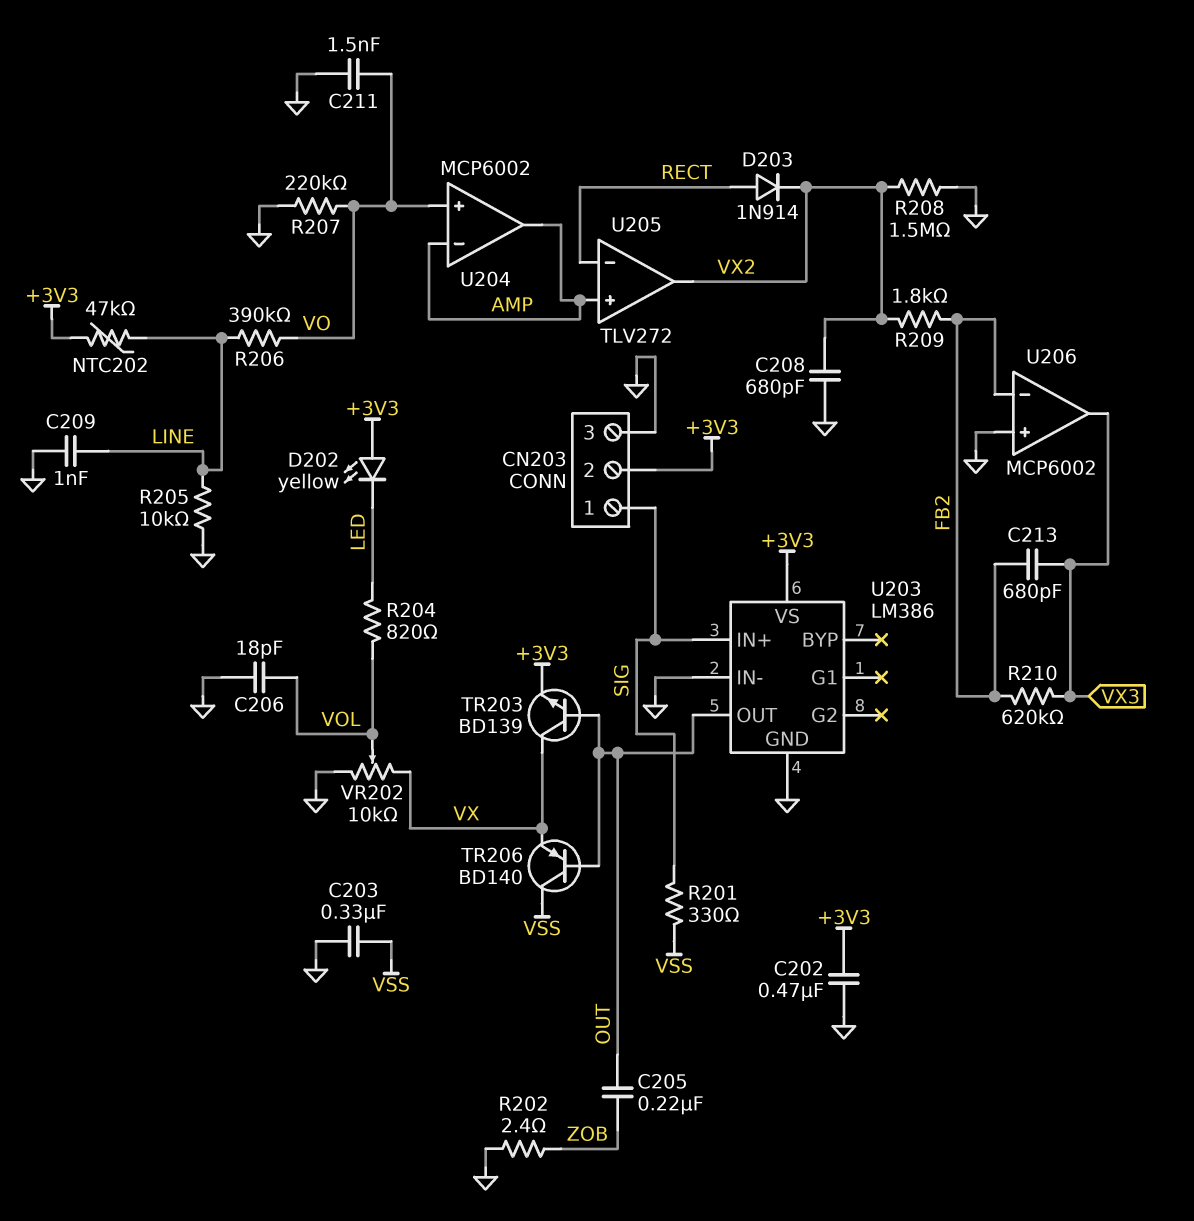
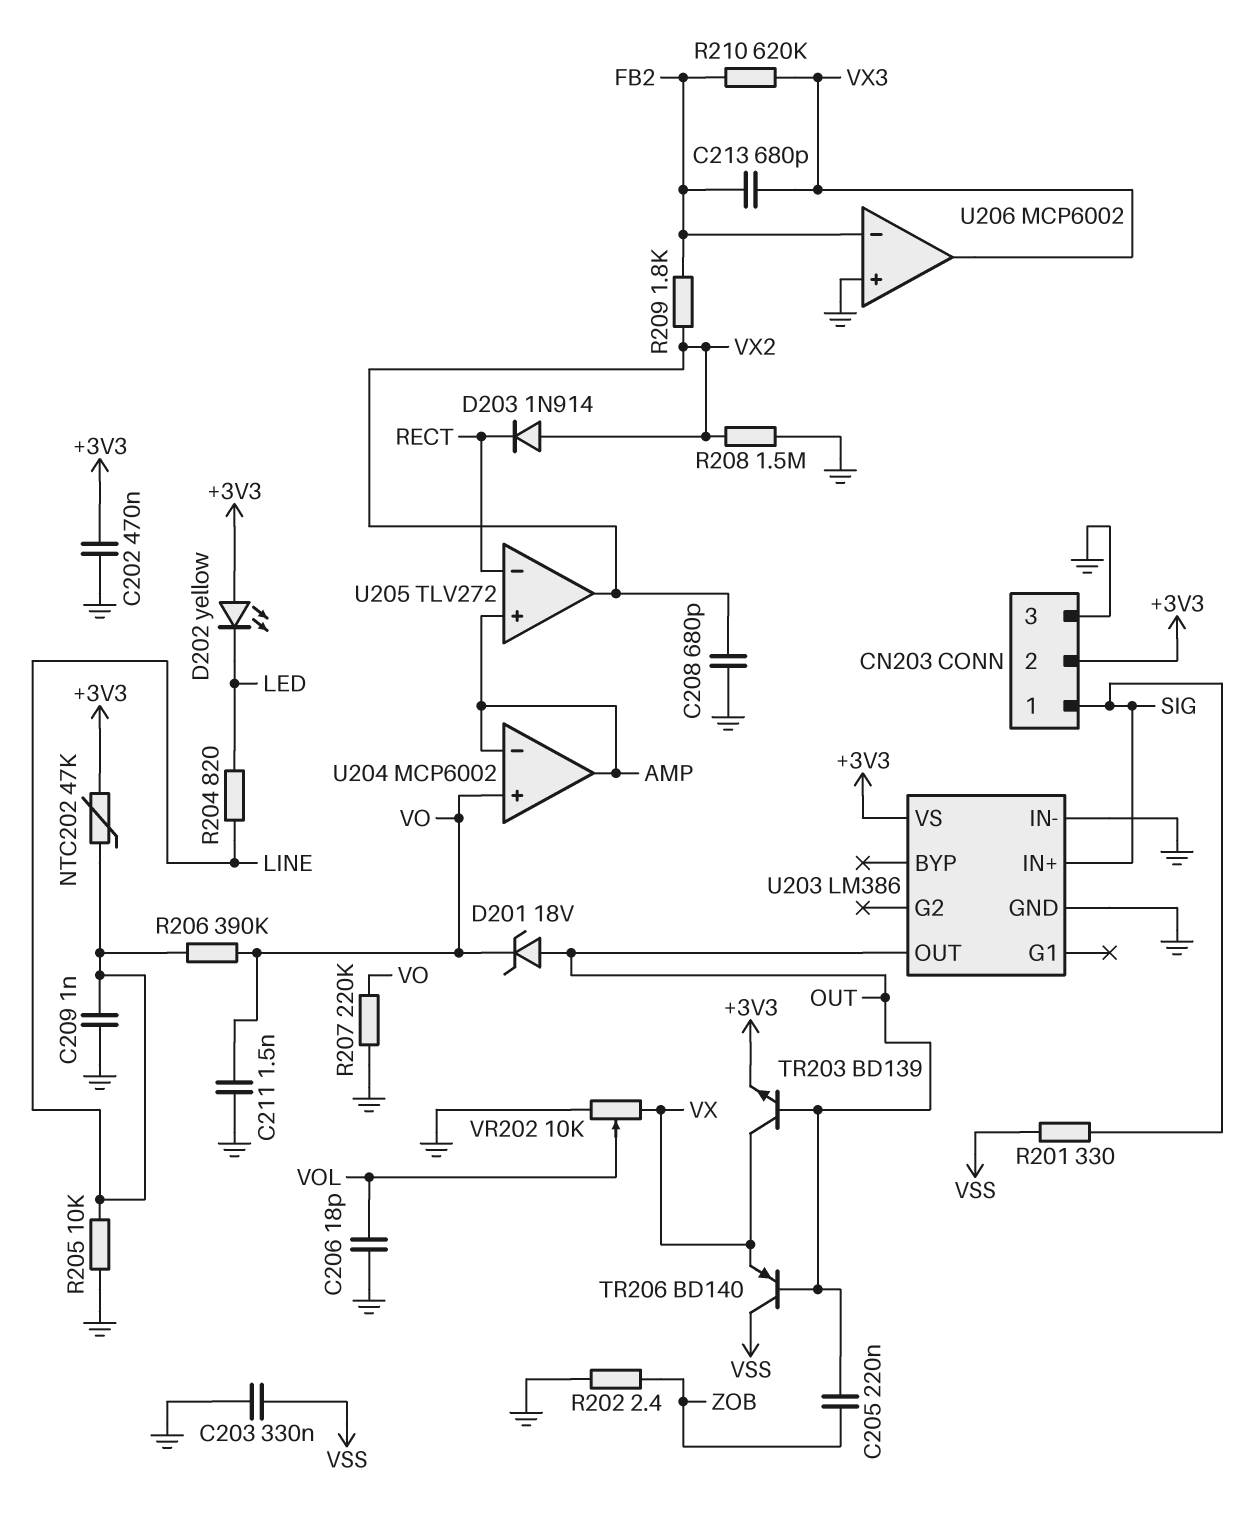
D201: none -> zener 18V (A OUT, K VO)
D203: diode 1N914 (A RECT, K VX2) -> diode 1N914 (A VX2, K RECT)
R204: 820 (LED, VOL) -> 820 (LED, LINE)

